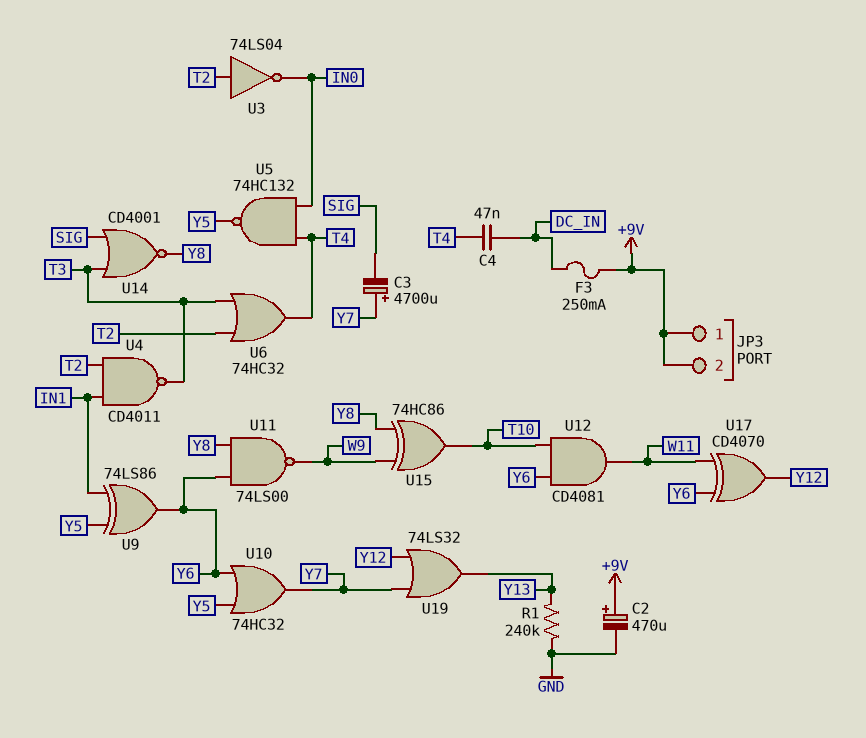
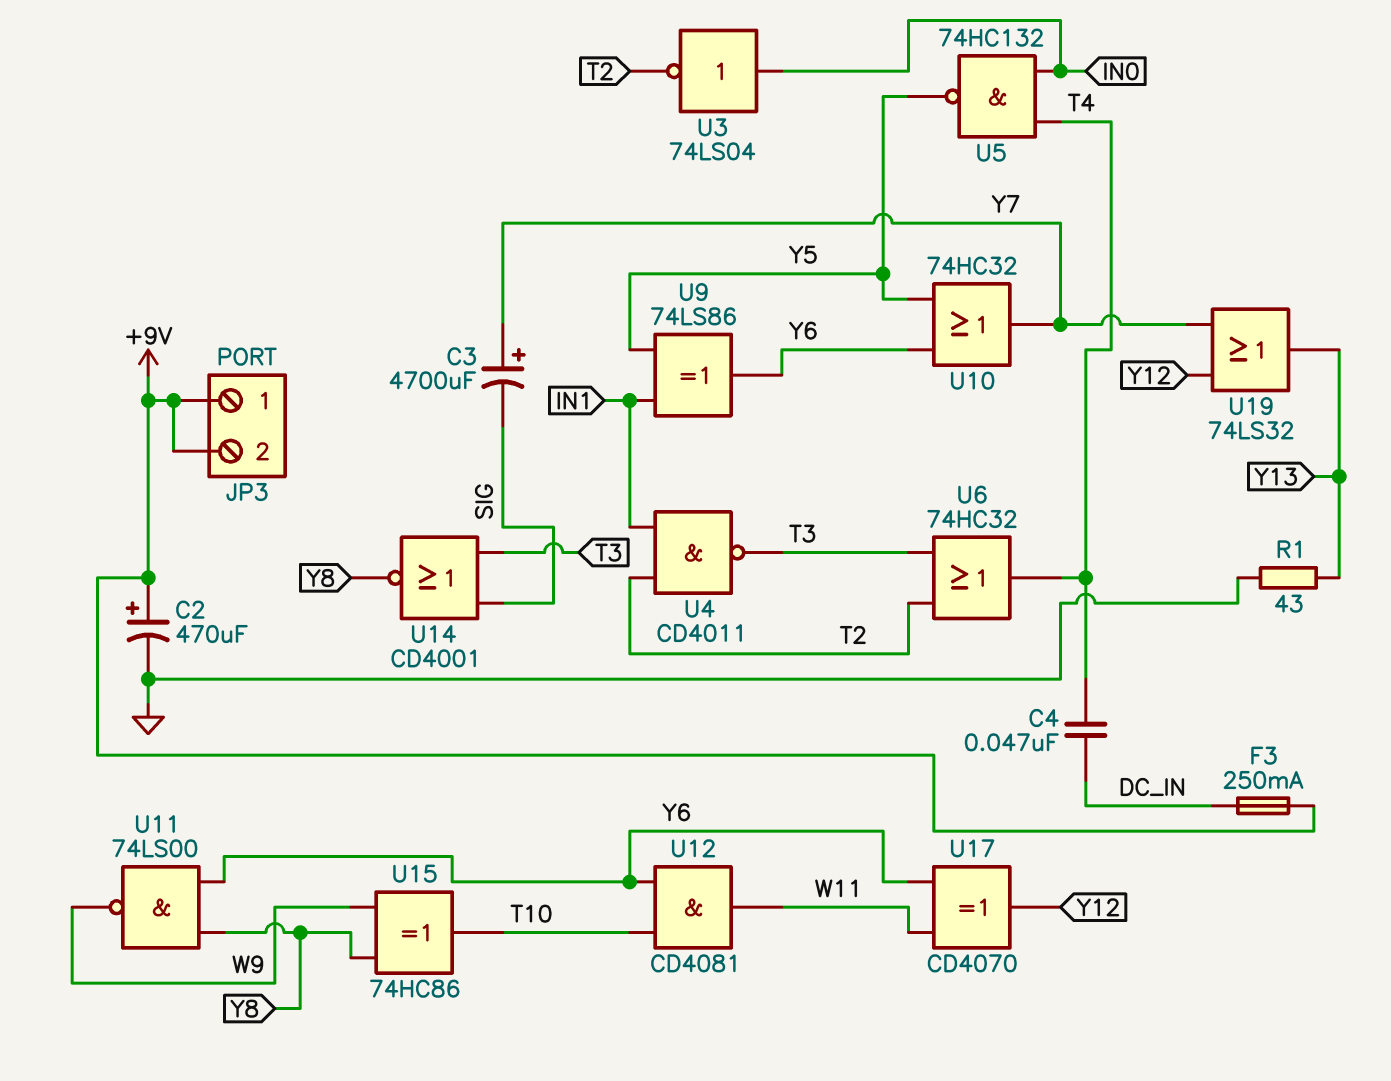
R1: 240k (GND, Y13) -> 43 (GND, Y13)
U3: NOT 74LS04 (in T2, out IN0) -> NOT 74LS04 (in IN0, out T2)

